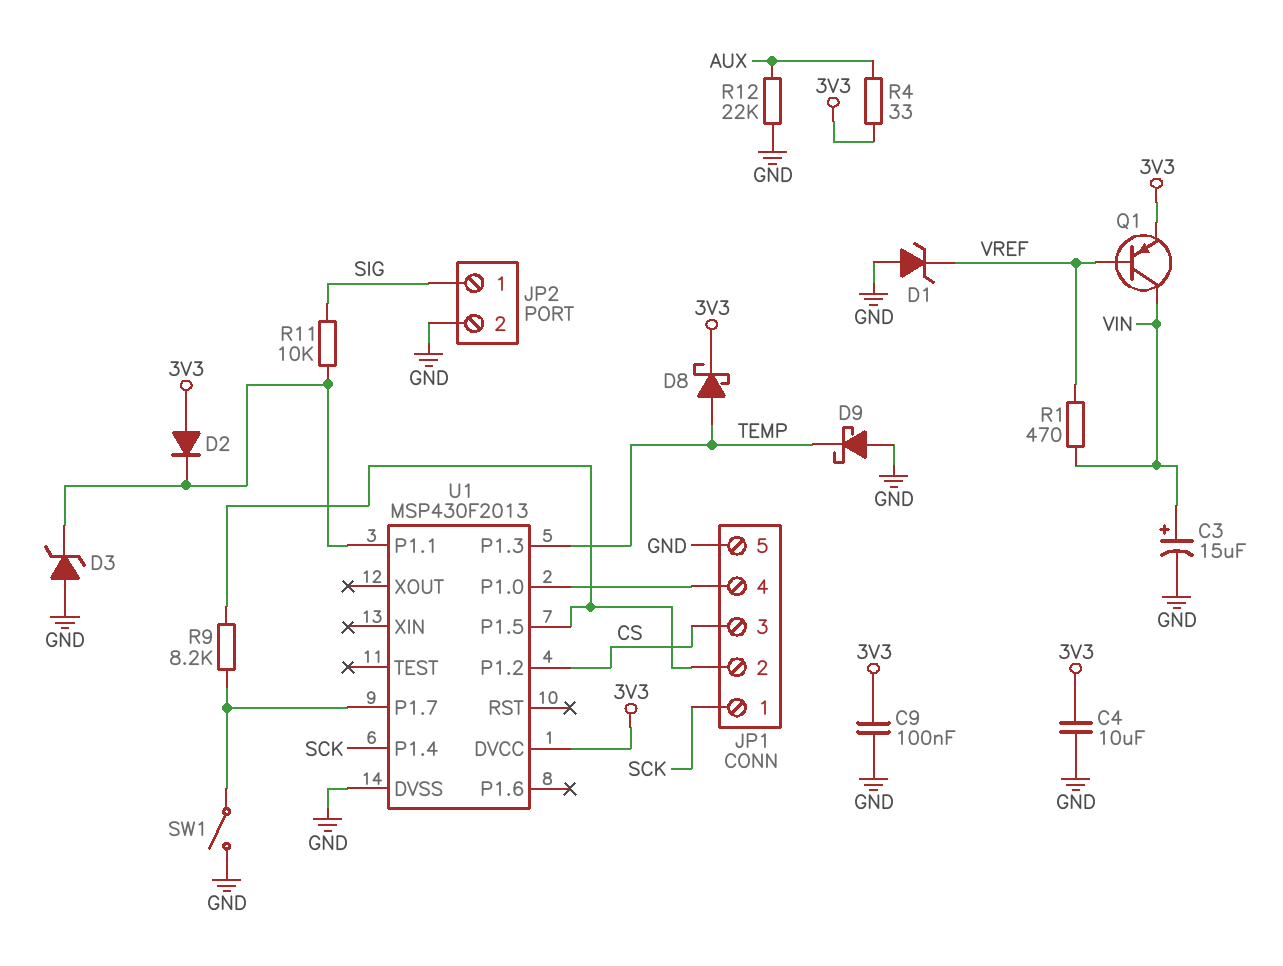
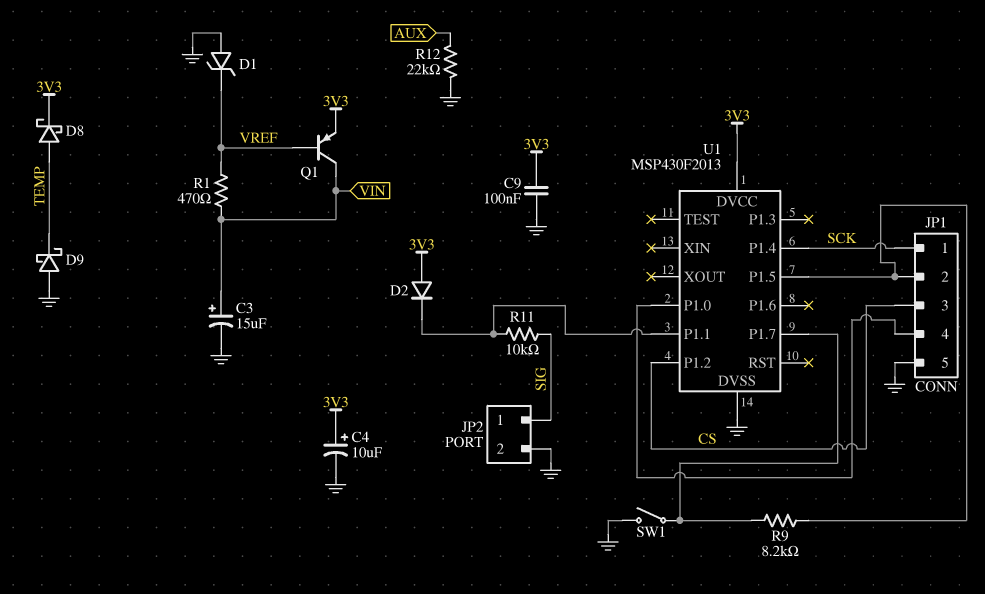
C4: 10uF (3V3, GND) -> 10uF (plus 3V3, minus GND)
D3: zener (A GND, K U1/P1.1) -> none
R4: 33 (3V3, AUX) -> none
U1 pin P1.3: TEMP -> none

